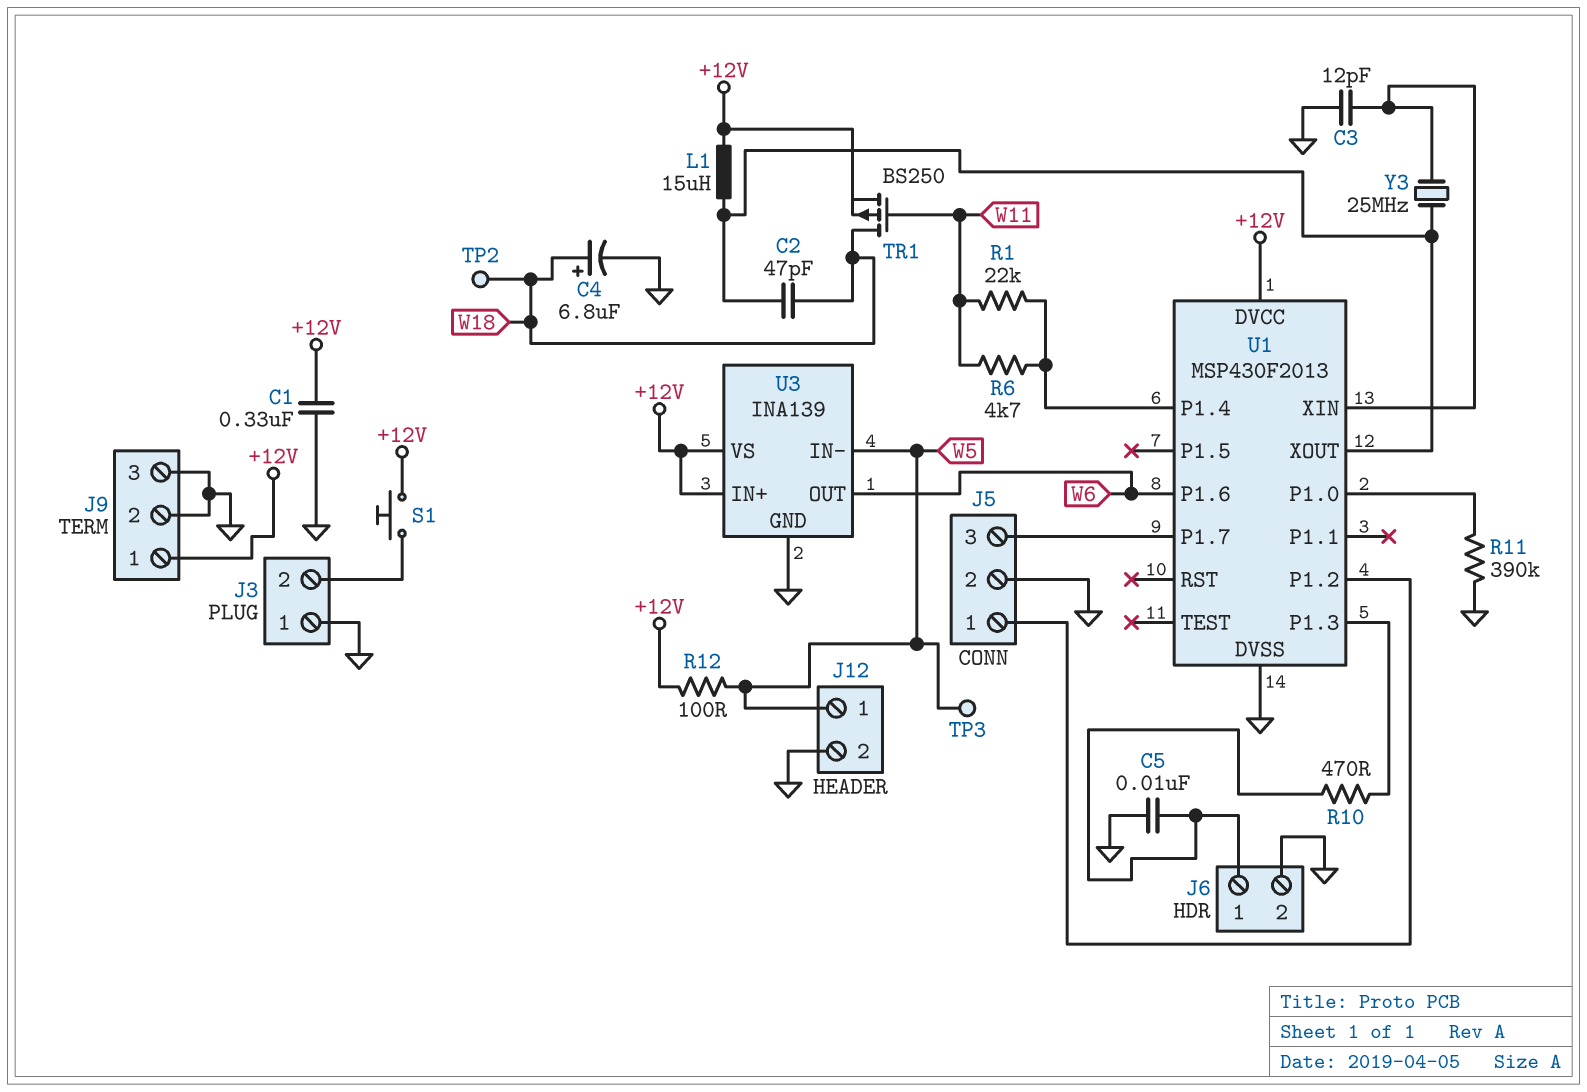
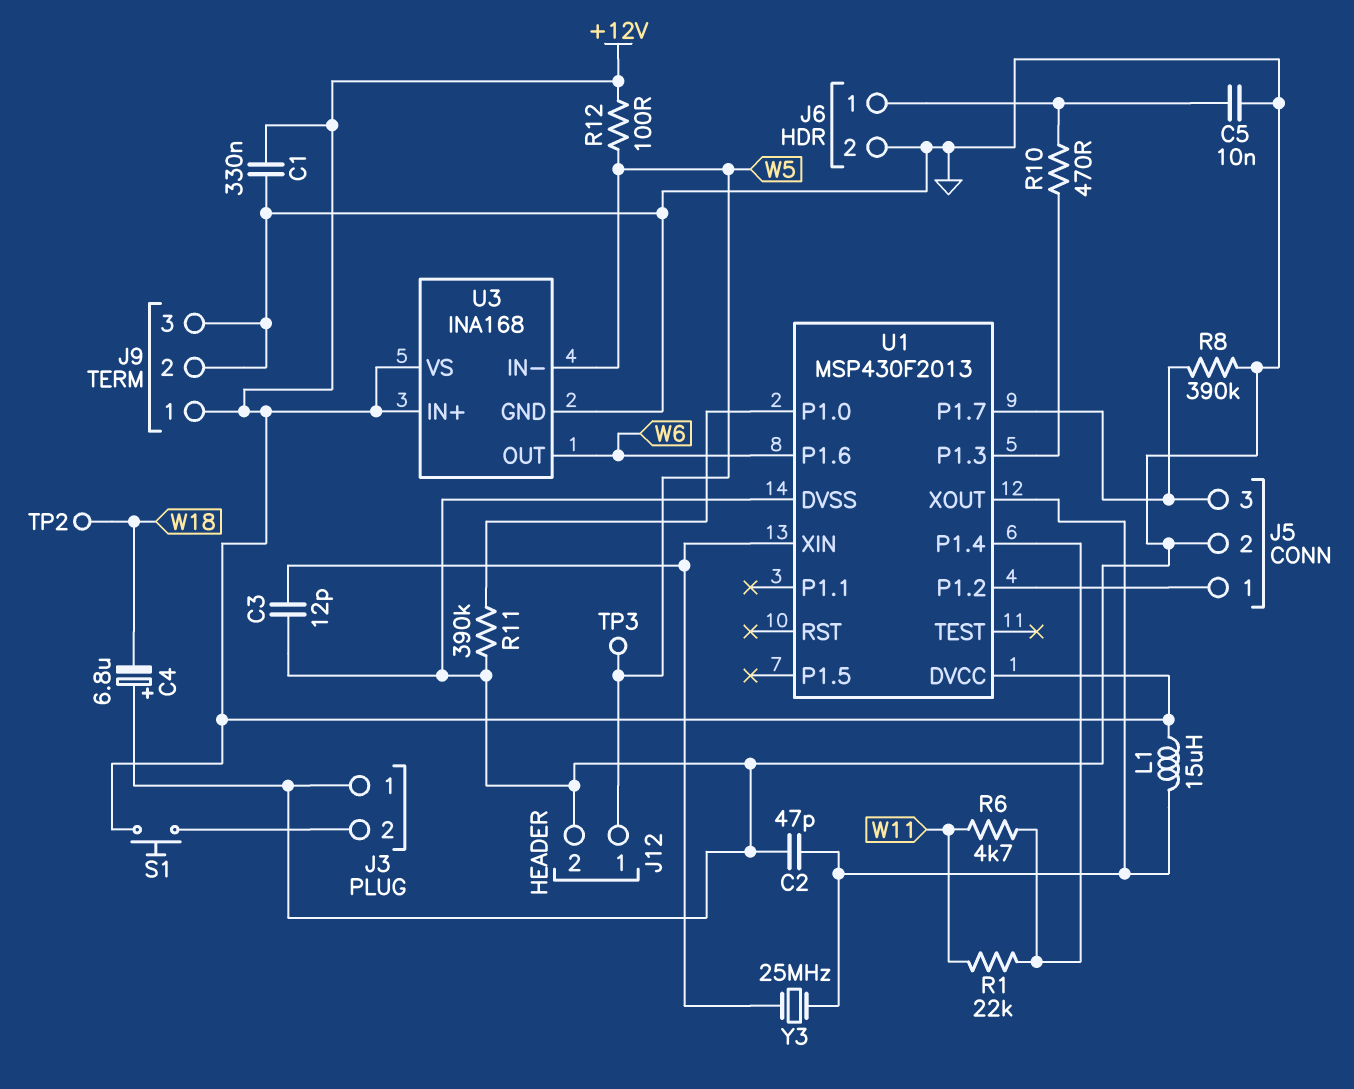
C2: 47pF (U1/XOUT, W18) -> 47pF (GND, U1/XOUT)
C4: 6.8uF (plus W18, minus GND) -> 6.8uF (plus GND, minus W18)
R8: none -> 390k (GND, J5/3)
TR1: PMOS BS250 (G W11, D W18, S +12V) -> none
U3: INA139 -> INA168

